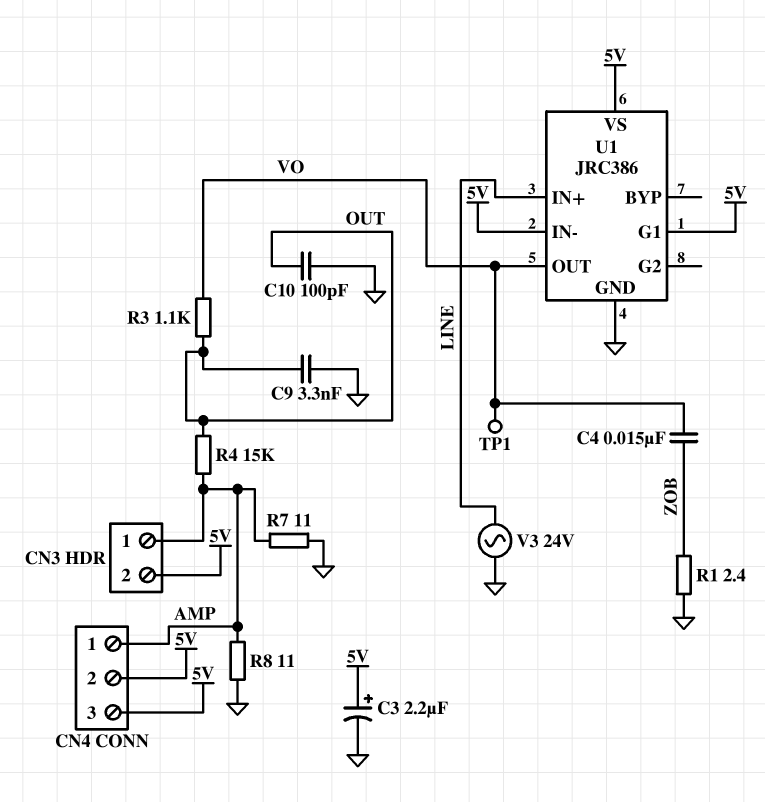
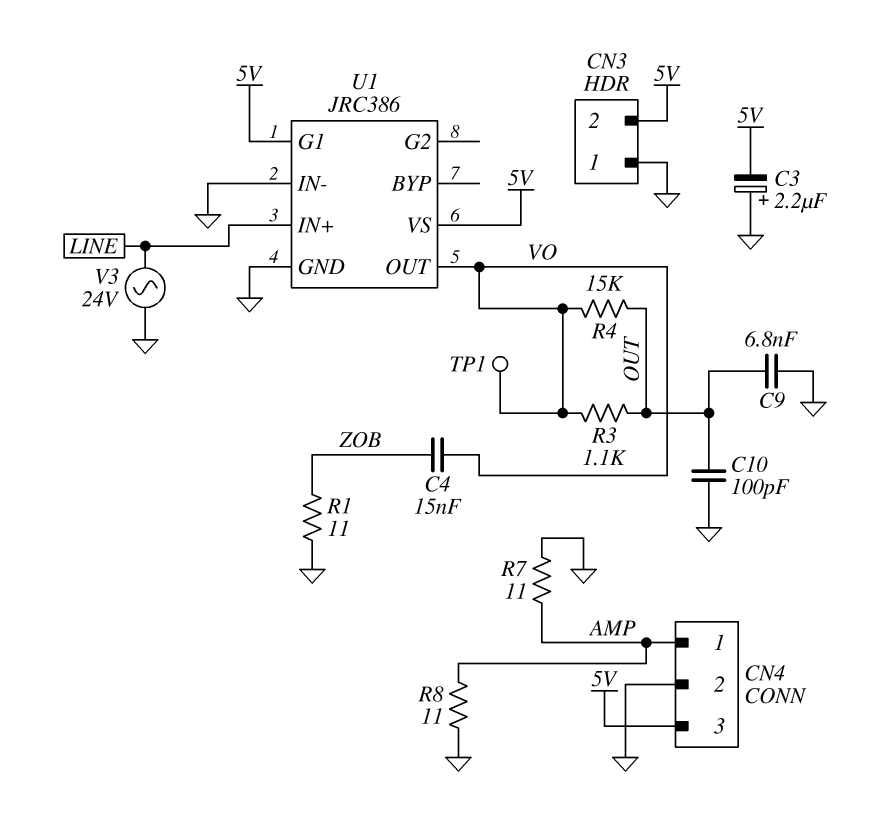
C3: 2.2uF (plus 5V, minus GND) -> 2.2uF (plus GND, minus 5V)
C9: 3.3nF (GND, OUT) -> 6.8nF (GND, OUT)
CN3 pin 1: AMP -> GND
CN4 pin 2: 5V -> GND
R1: 2.4 (GND, ZOB) -> 11 (GND, ZOB)
R4: 15k (AMP, OUT) -> 15k (OUT, VO)
U1 pin IN-: 5V -> GND

